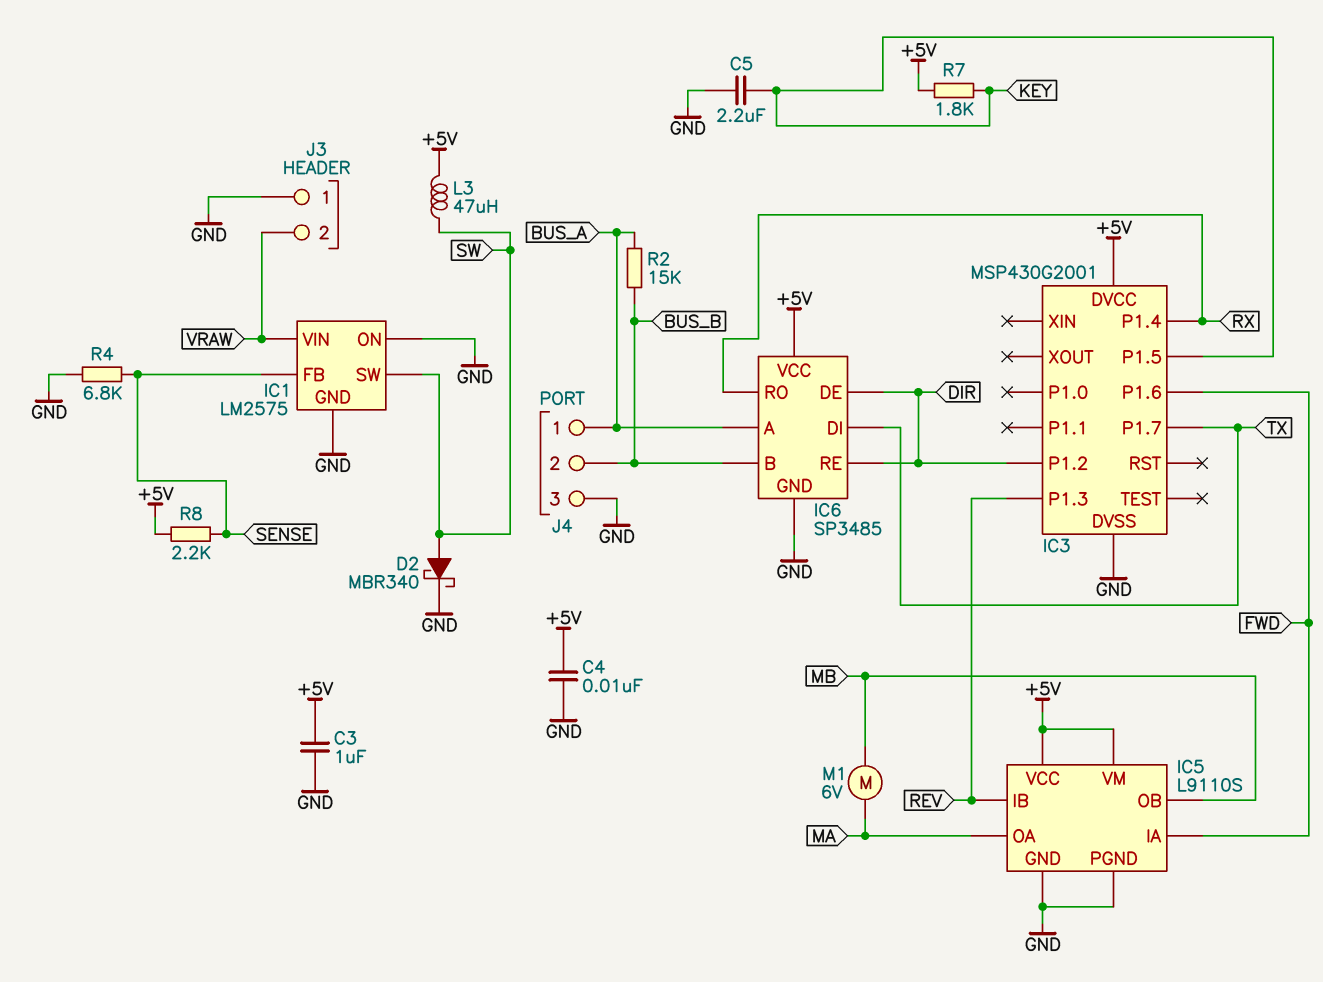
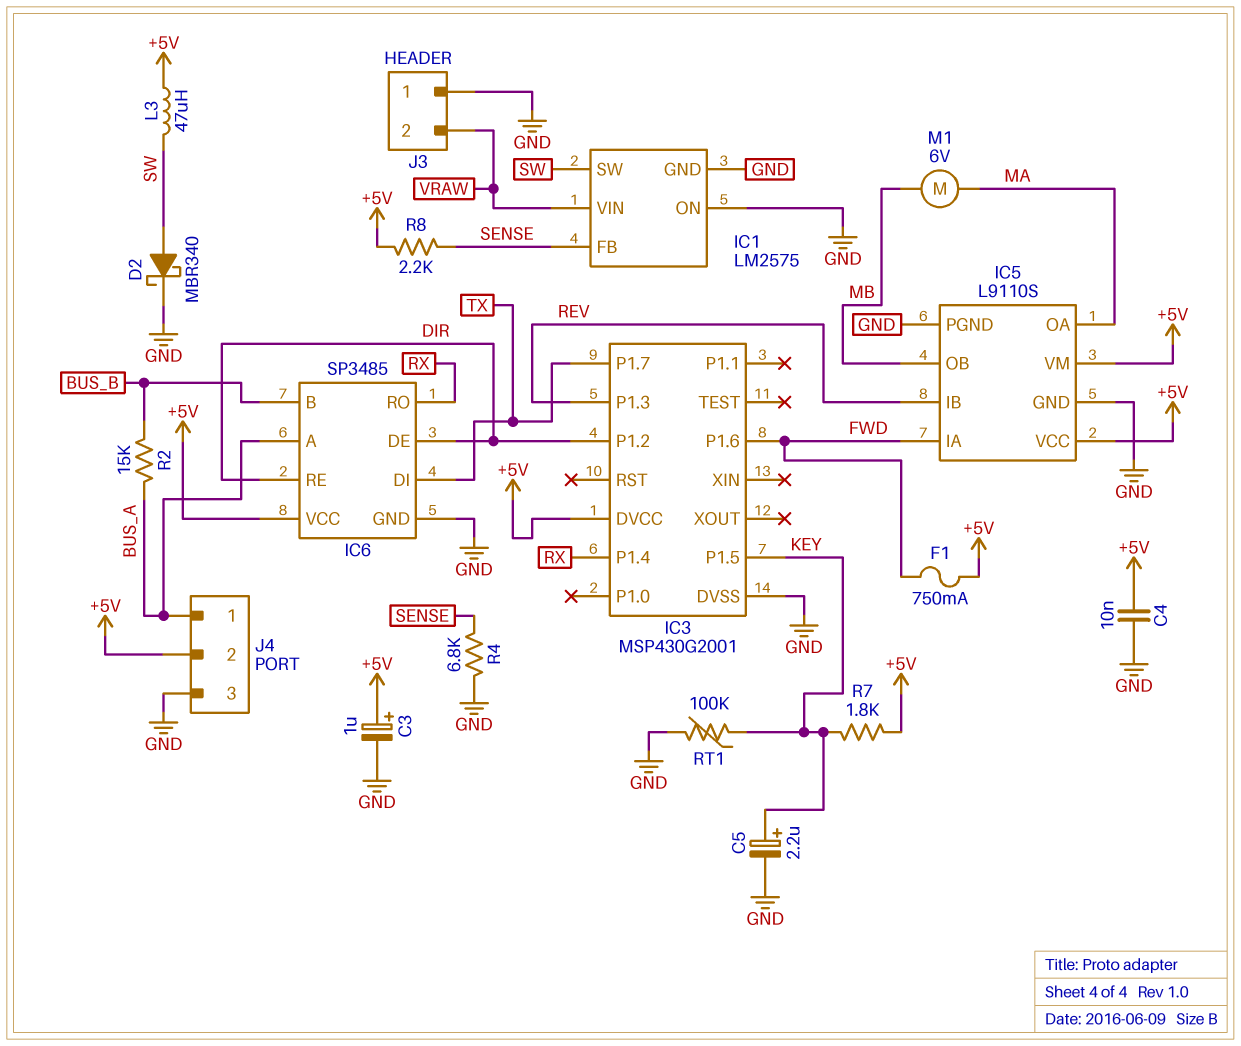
C3: 1uF (+5V, GND) -> 1uF (plus +5V, minus GND)
C5: 2.2uF (GND, KEY) -> 2.2uF (plus KEY, minus GND)
F1: none -> 750mA (+5V, FWD)
J4 pin 2: BUS_B -> +5V
RT1: none -> 100k (GND, KEY)

